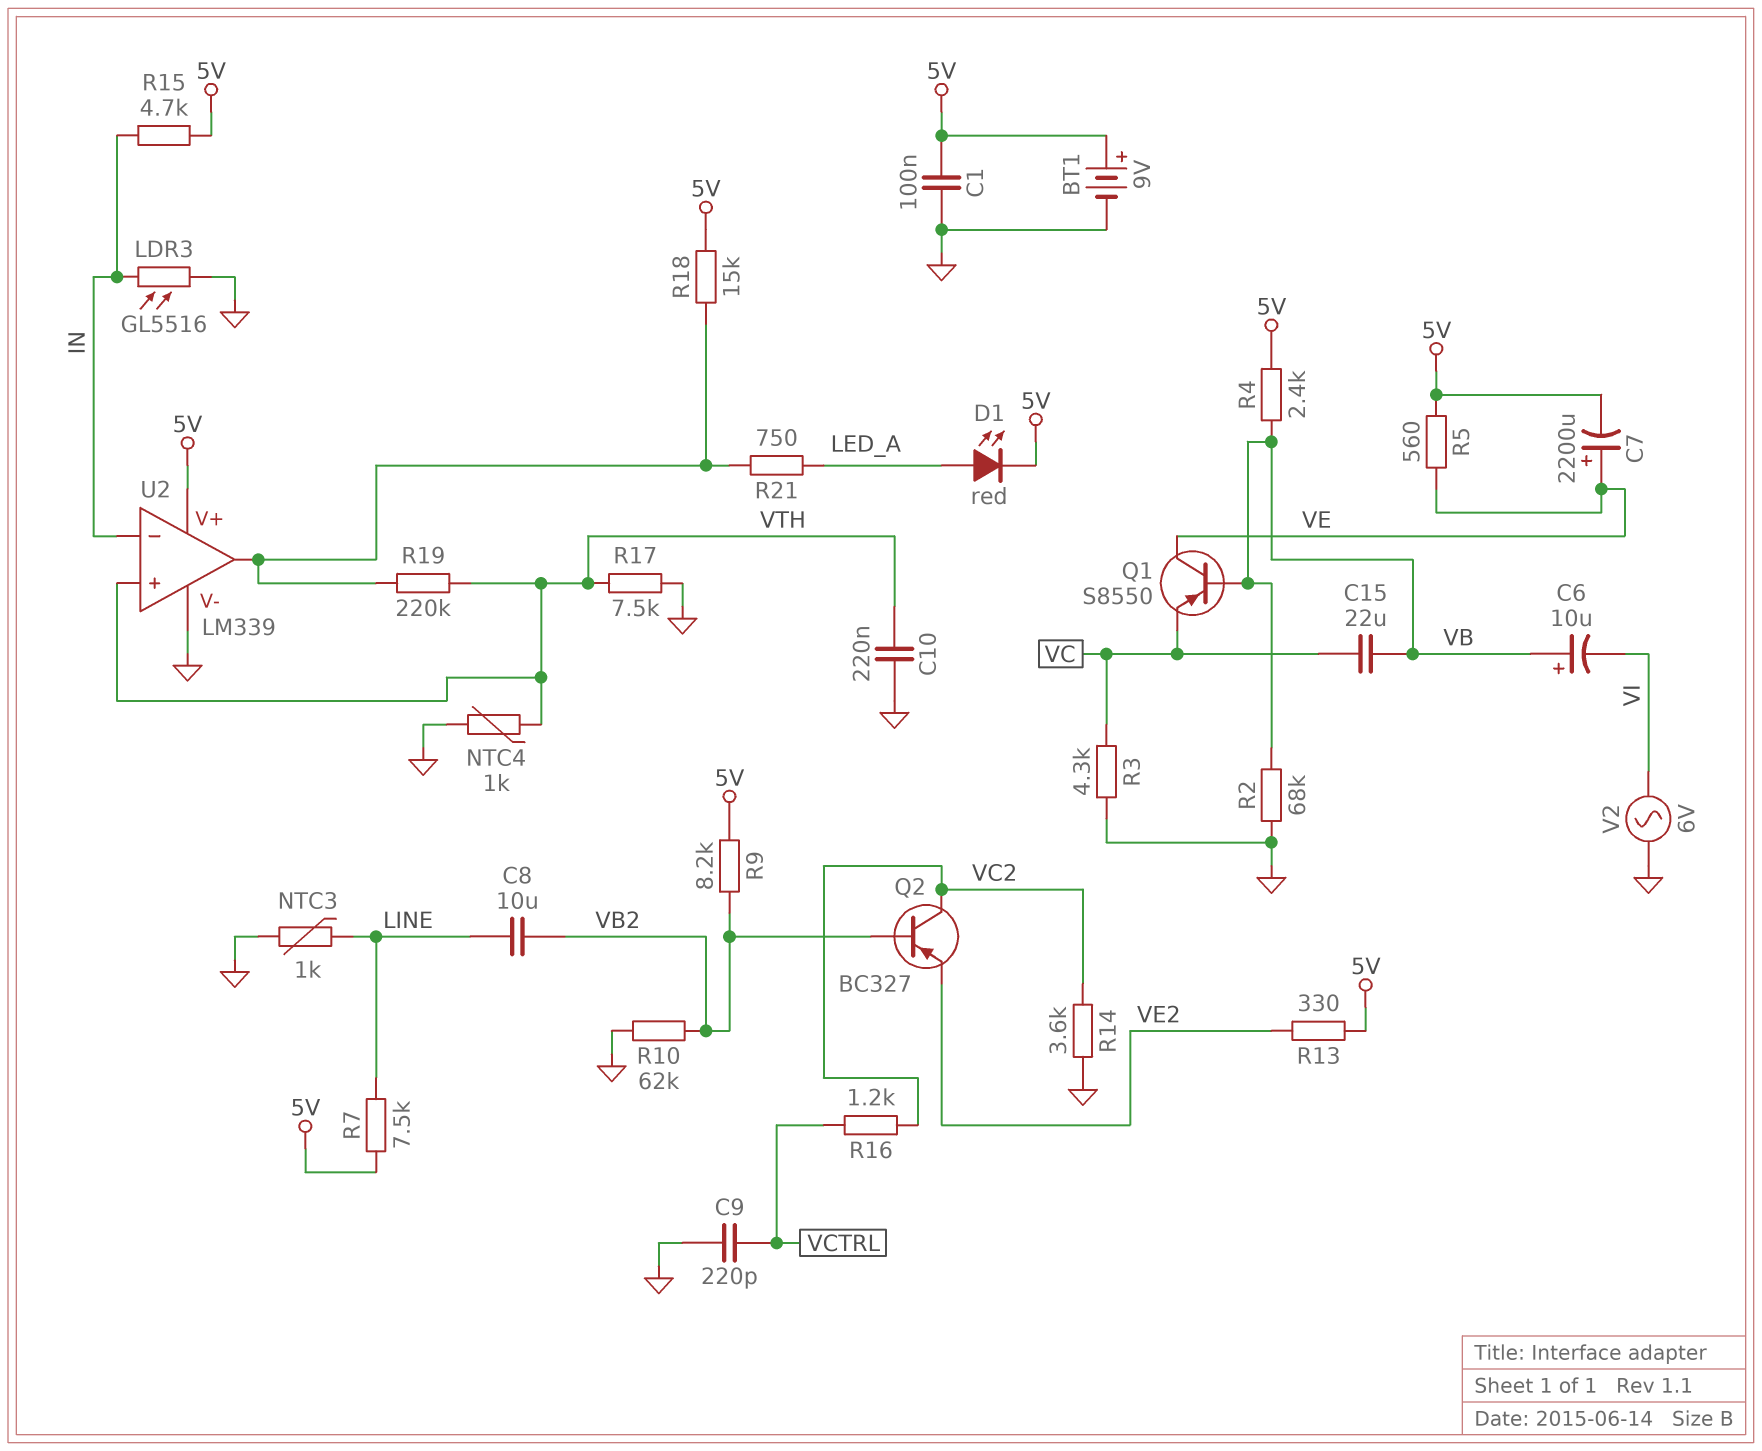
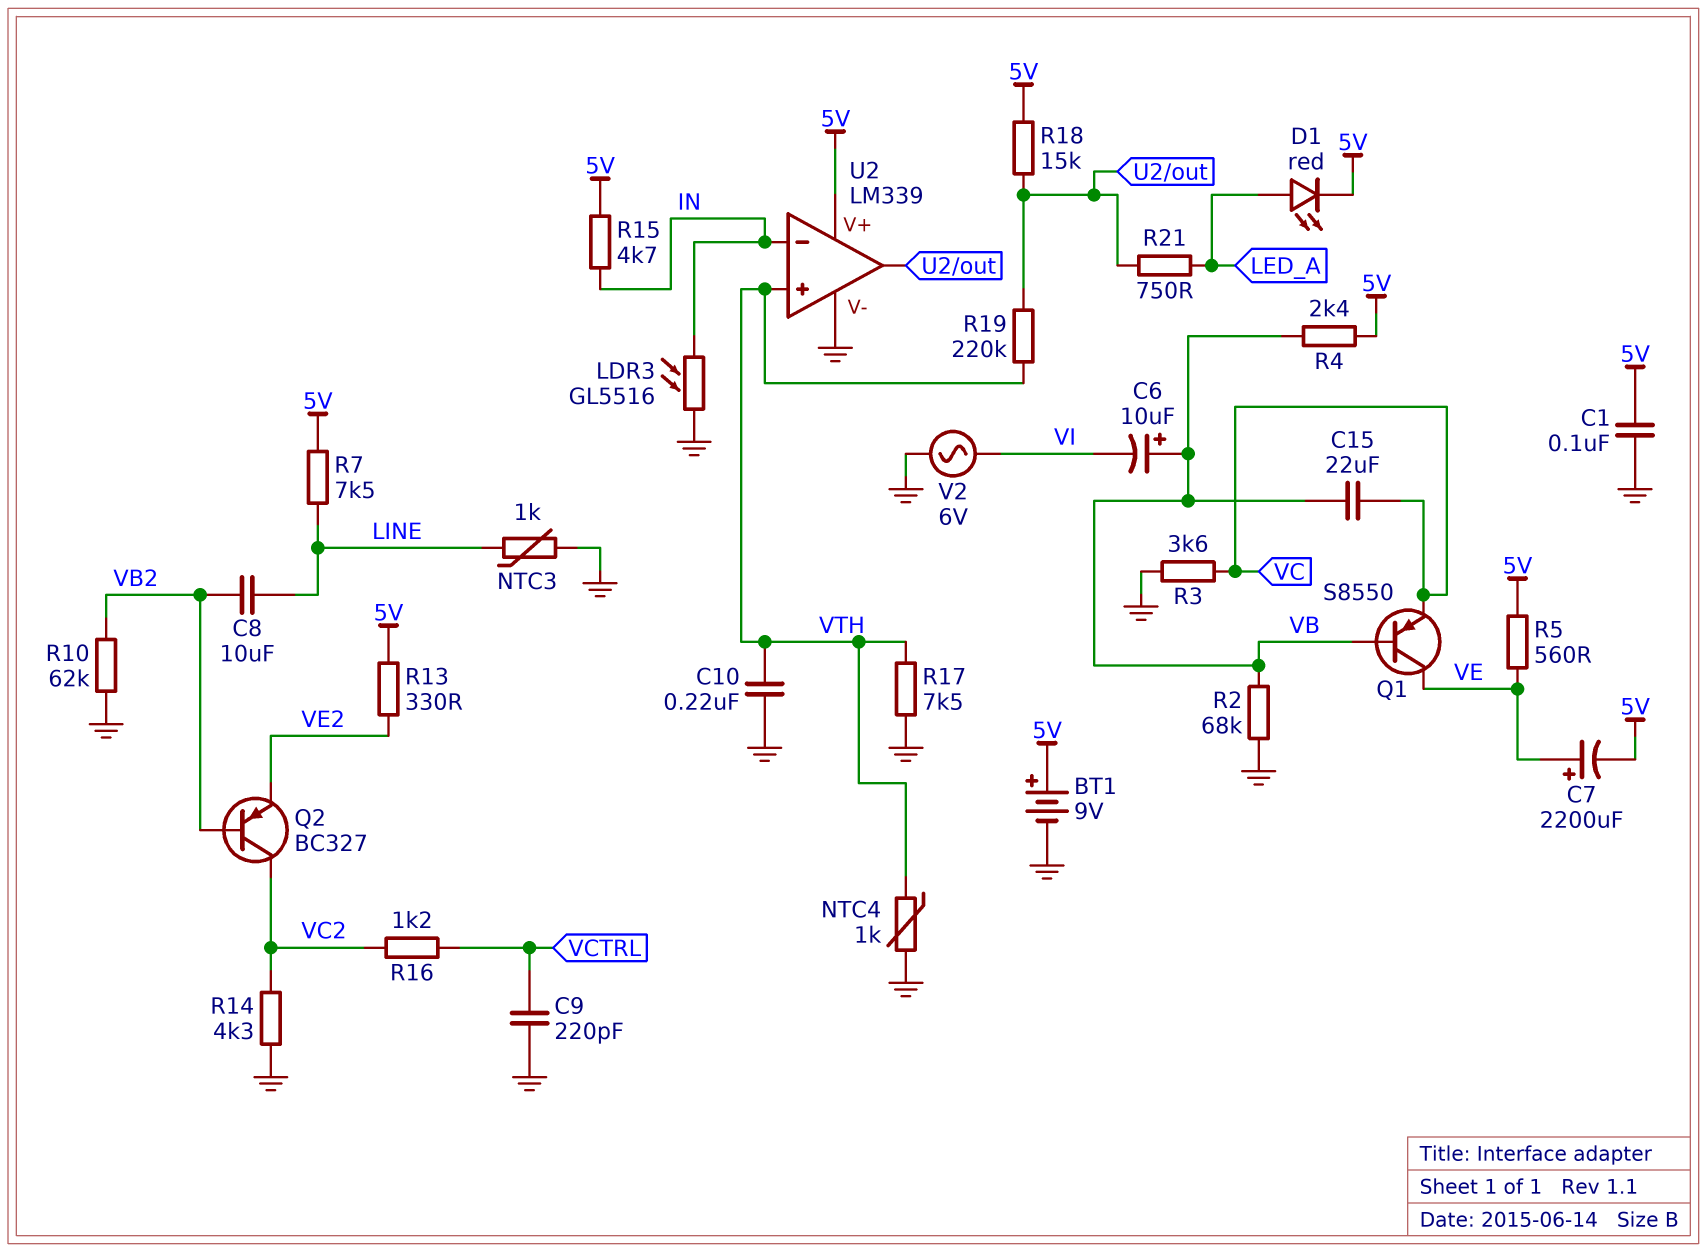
R3: 4.3k (GND, VC) -> 3.6k (GND, VC)
R9: 8.2k (5V, VB2) -> none
R14: 3.6k (GND, VC2) -> 4.3k (GND, VC2)

